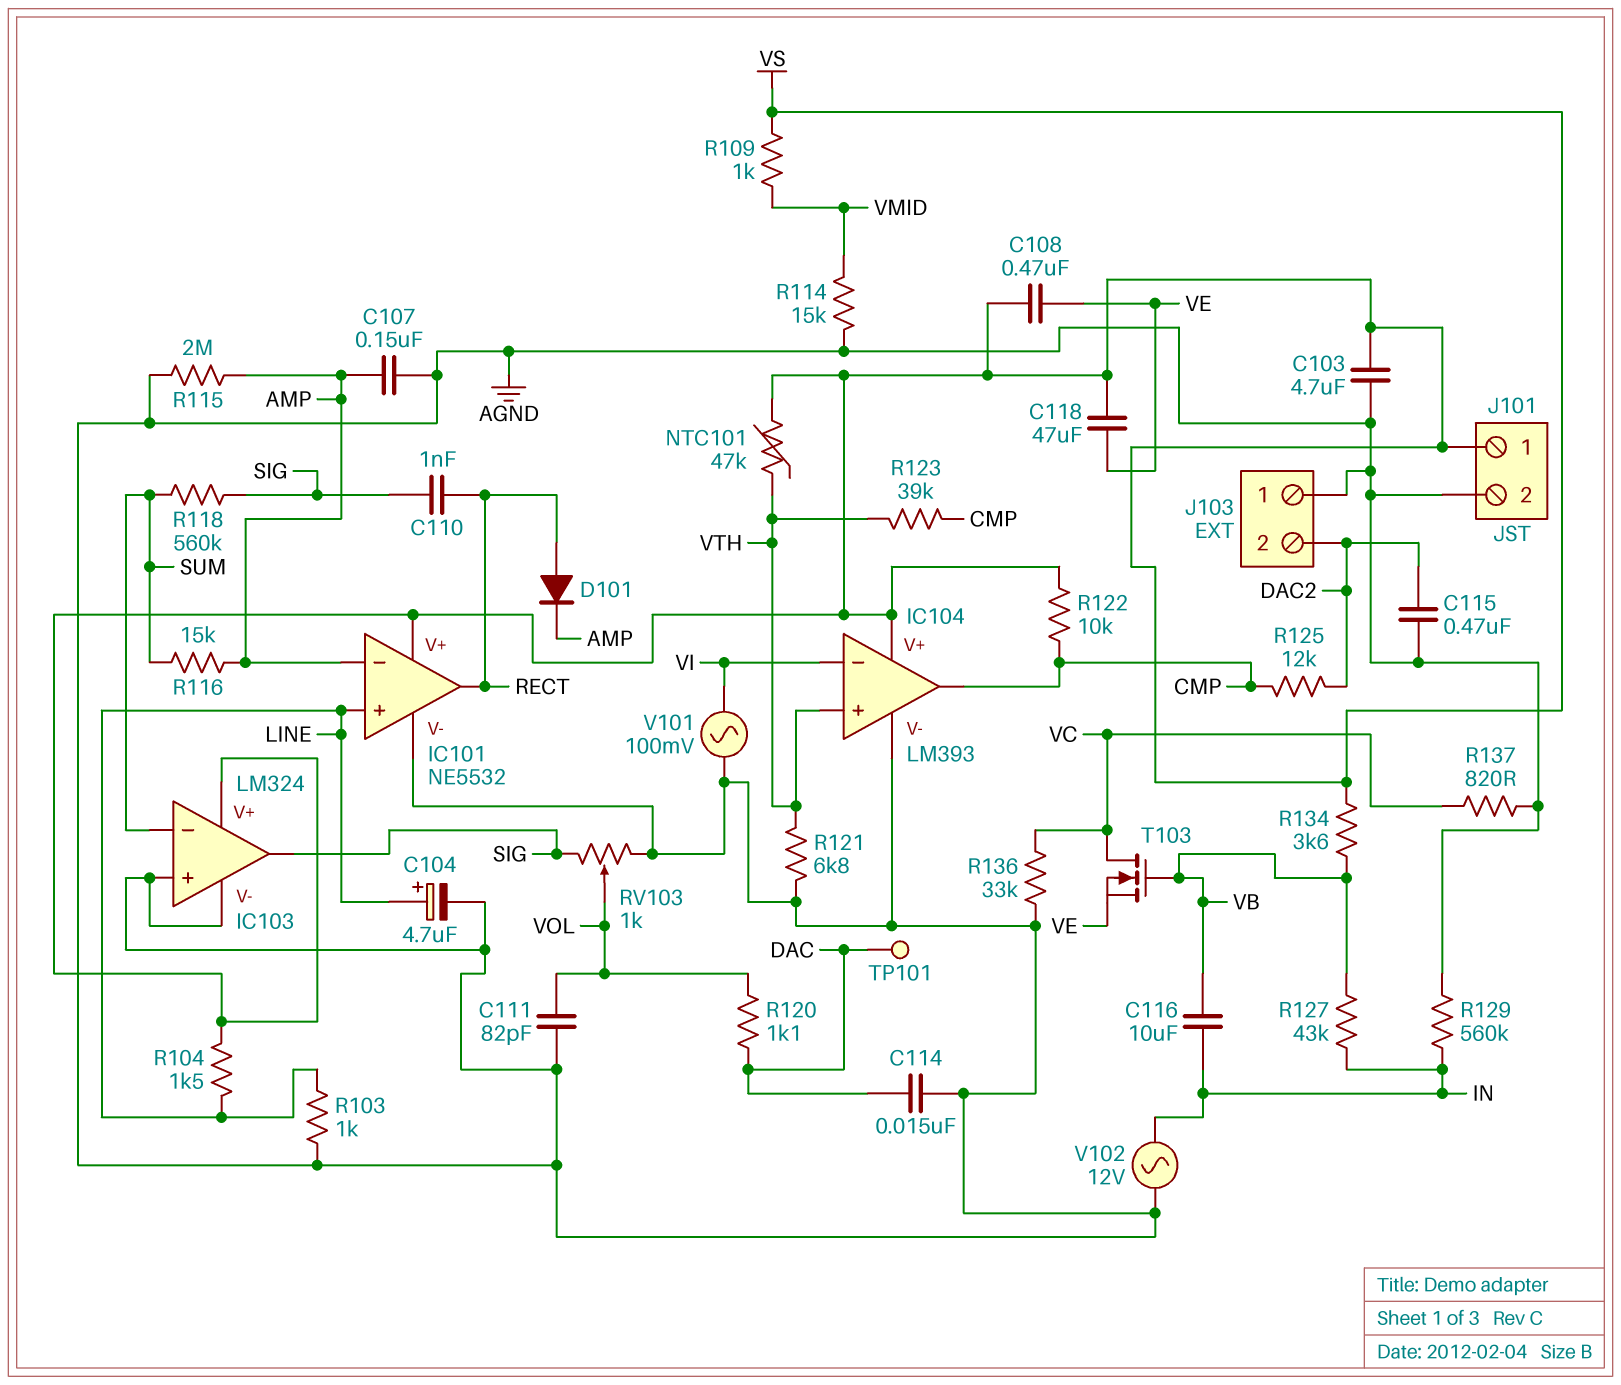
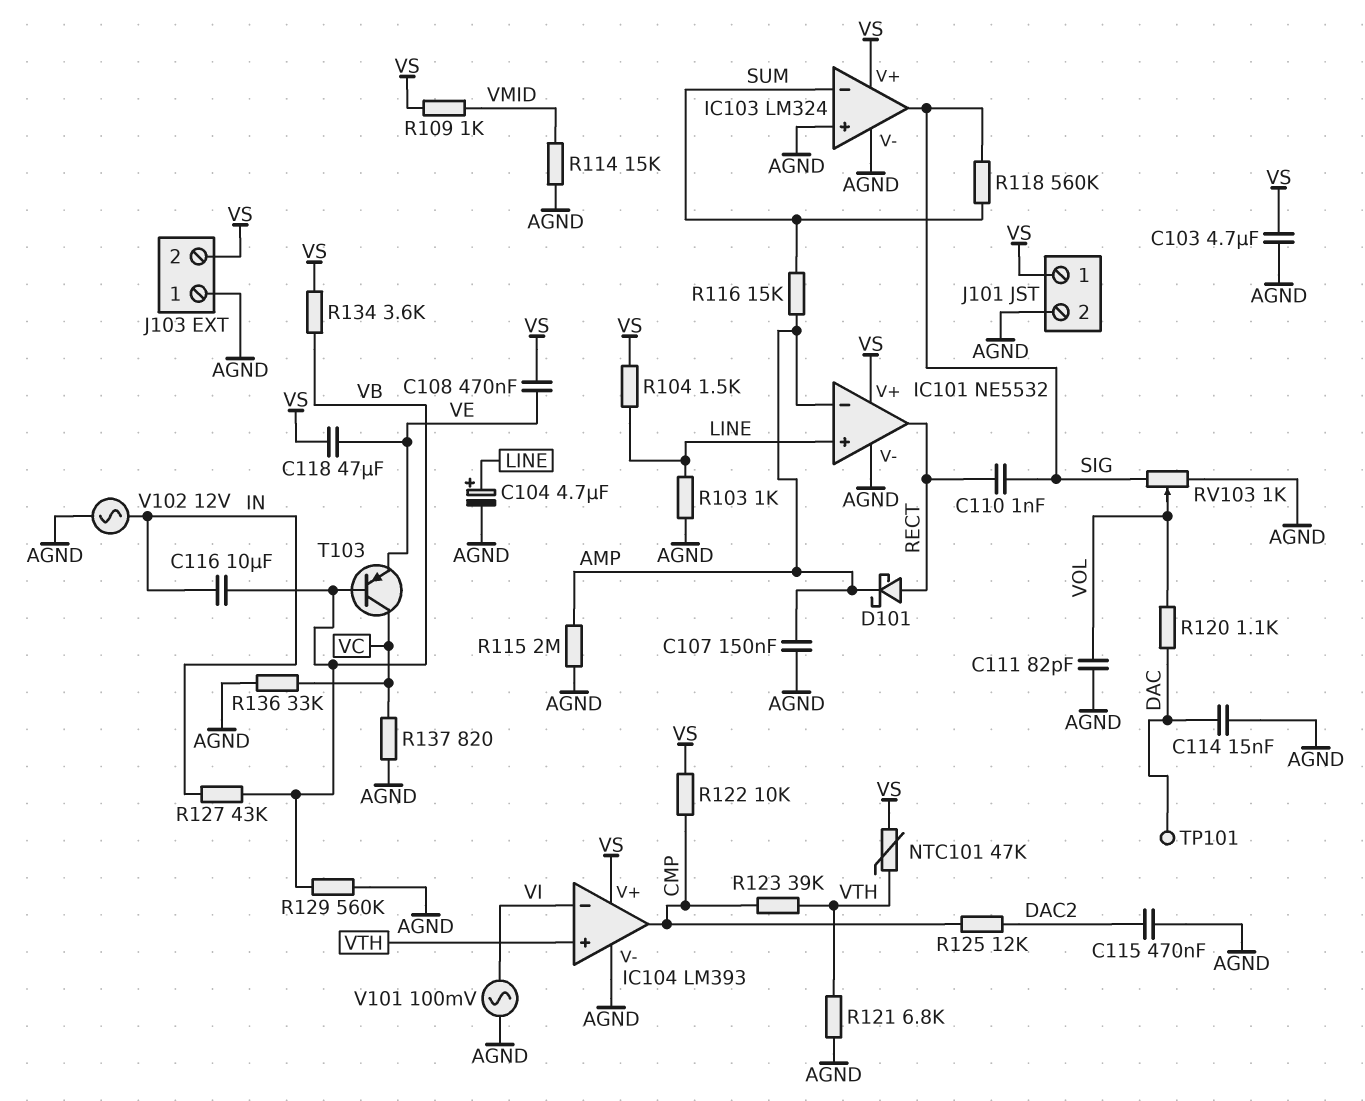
D101: diode (A RECT, K AMP) -> schottky (A RECT, K AMP)
J103 pin 2: DAC2 -> VS
R129: 560k (AGND, IN) -> 560k (AGND, VB)
T103: NMOS (G VB, D VC, S VE) -> PNP (B VB, C VC, E VE)

